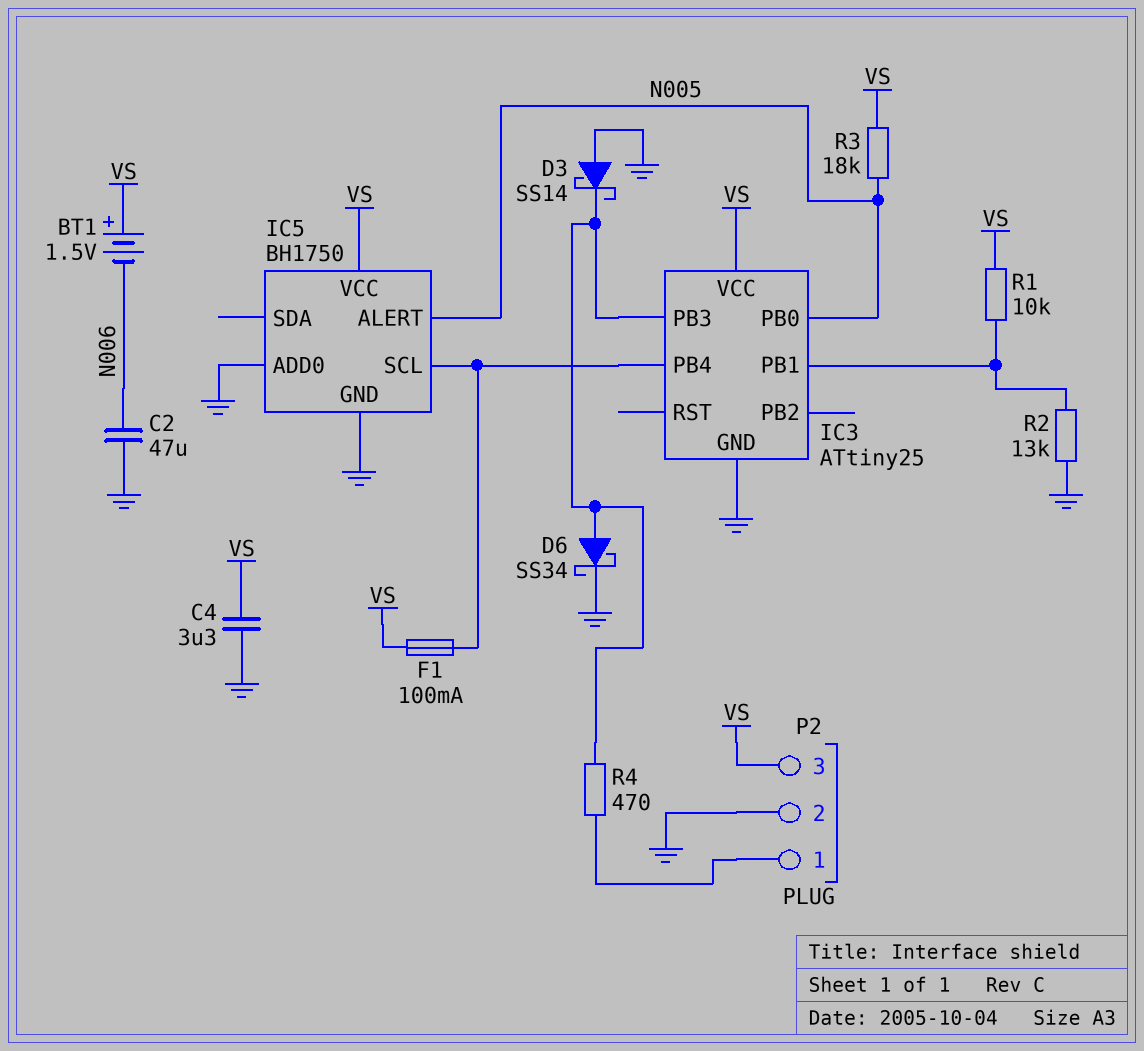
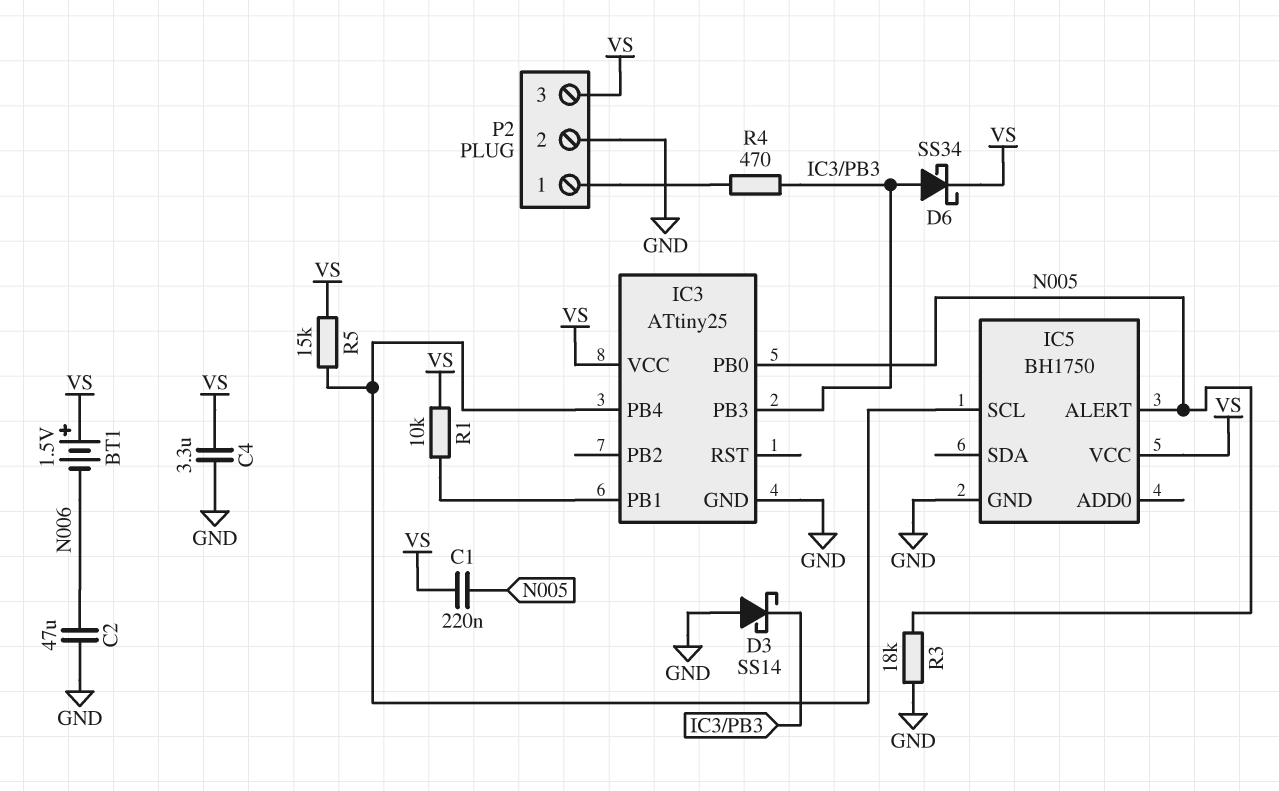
C1: none -> 220nF (N005, VS)
D6: schottky SS34 (A IC3/PB3, K GND) -> schottky SS34 (A IC3/PB3, K VS)
F1: 100mA (IC3/PB4, VS) -> none
IC5 pin ADD0: GND -> none
R2: 13k (GND, IC3/PB1) -> none
R3: 18k (N005, VS) -> 18k (GND, N005)
R5: none -> 15k (IC3/PB4, VS)

